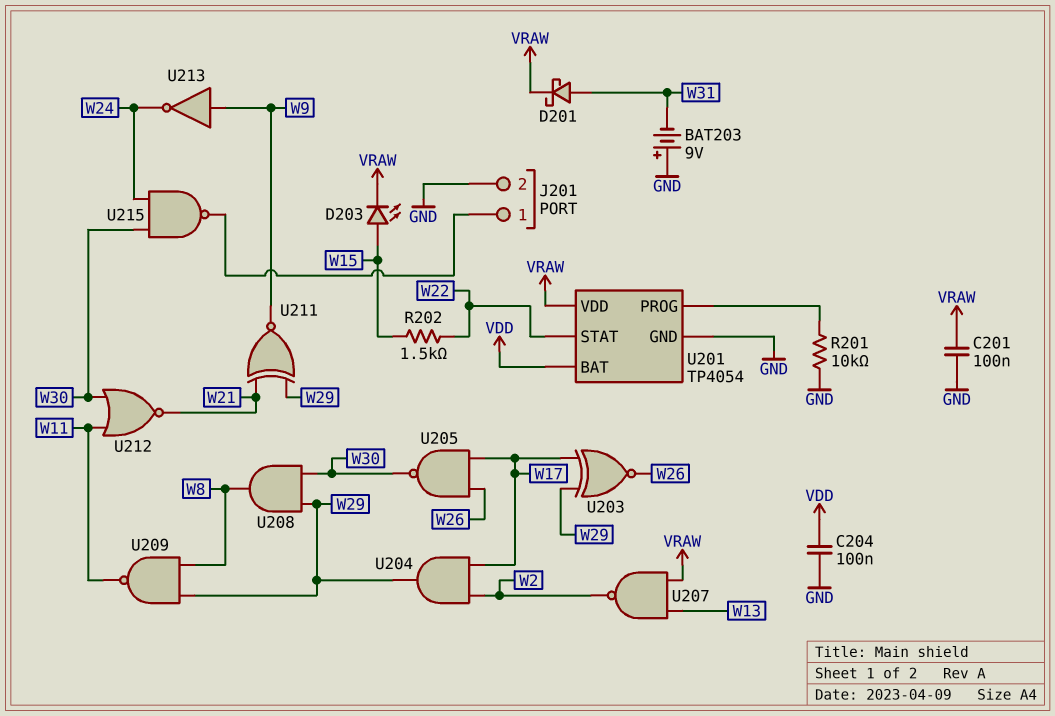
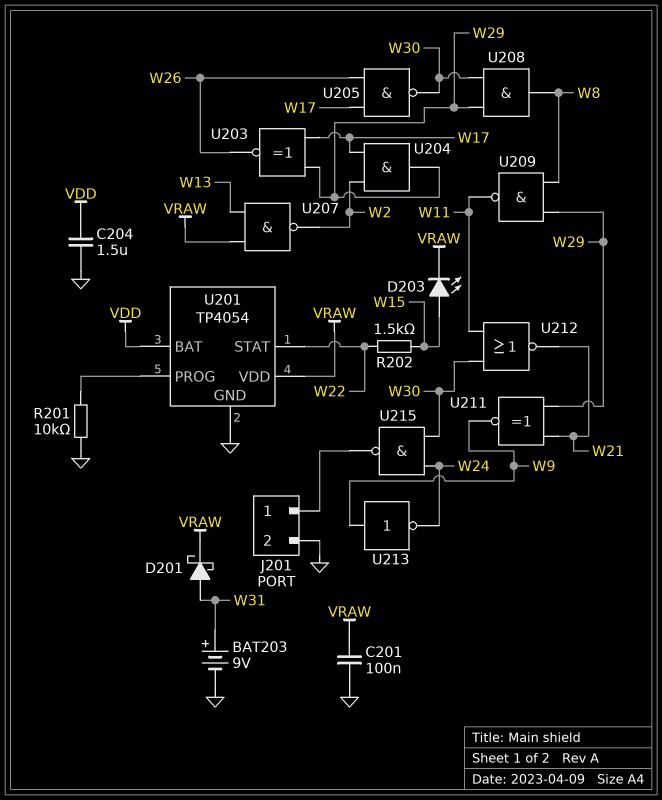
BAT203: 9V (plus GND, minus W31) -> 9V (plus W31, minus GND)
C204: 100nF (GND, VDD) -> 1.5uF (GND, VDD)

